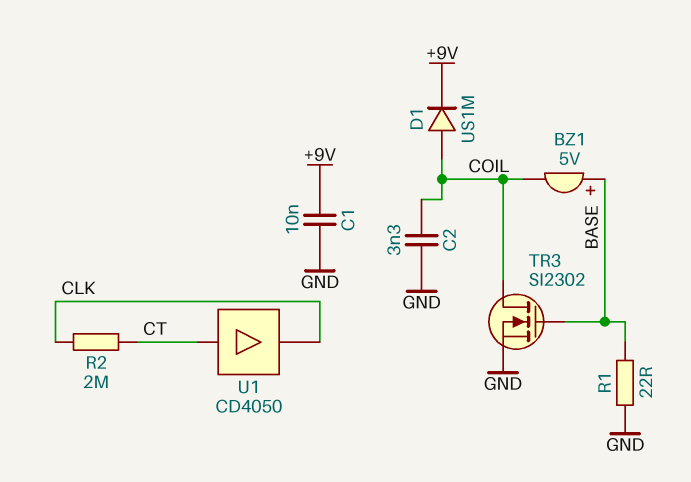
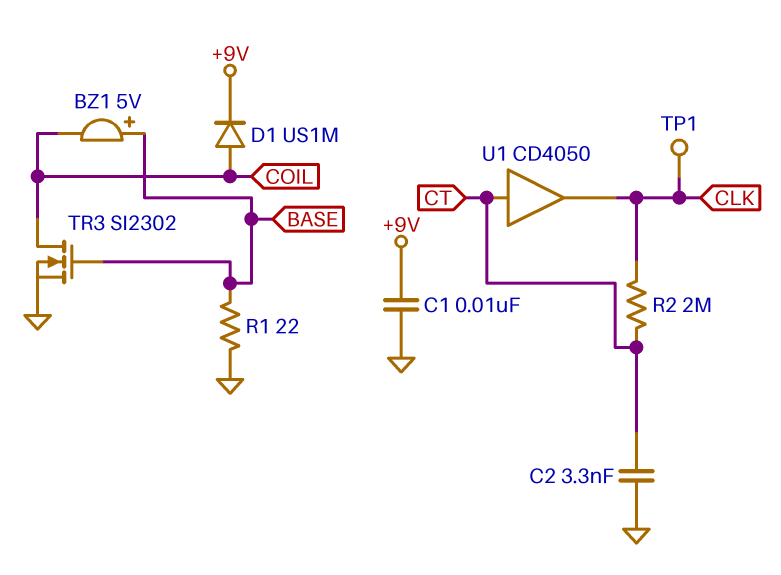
C2: 3.3nF (COIL, GND) -> 3.3nF (CT, GND)
TP1: none -> test point (CLK)

